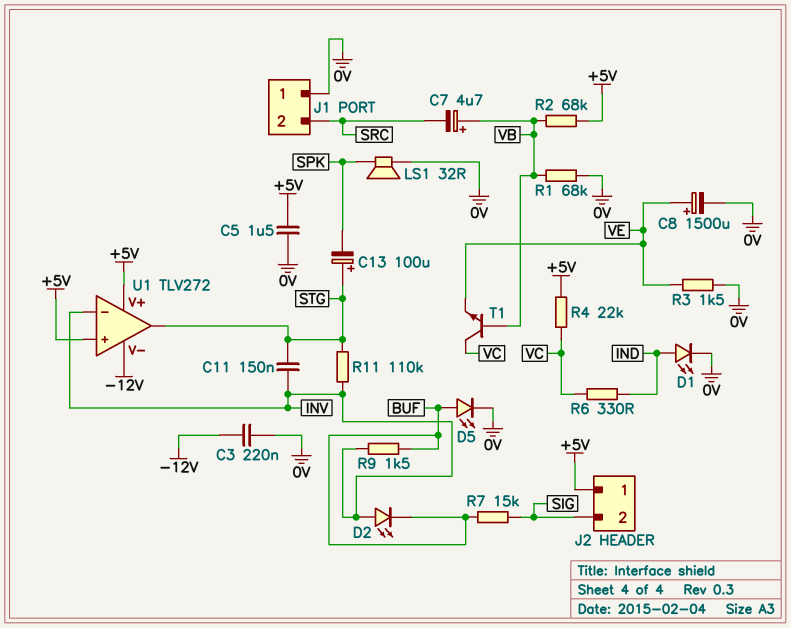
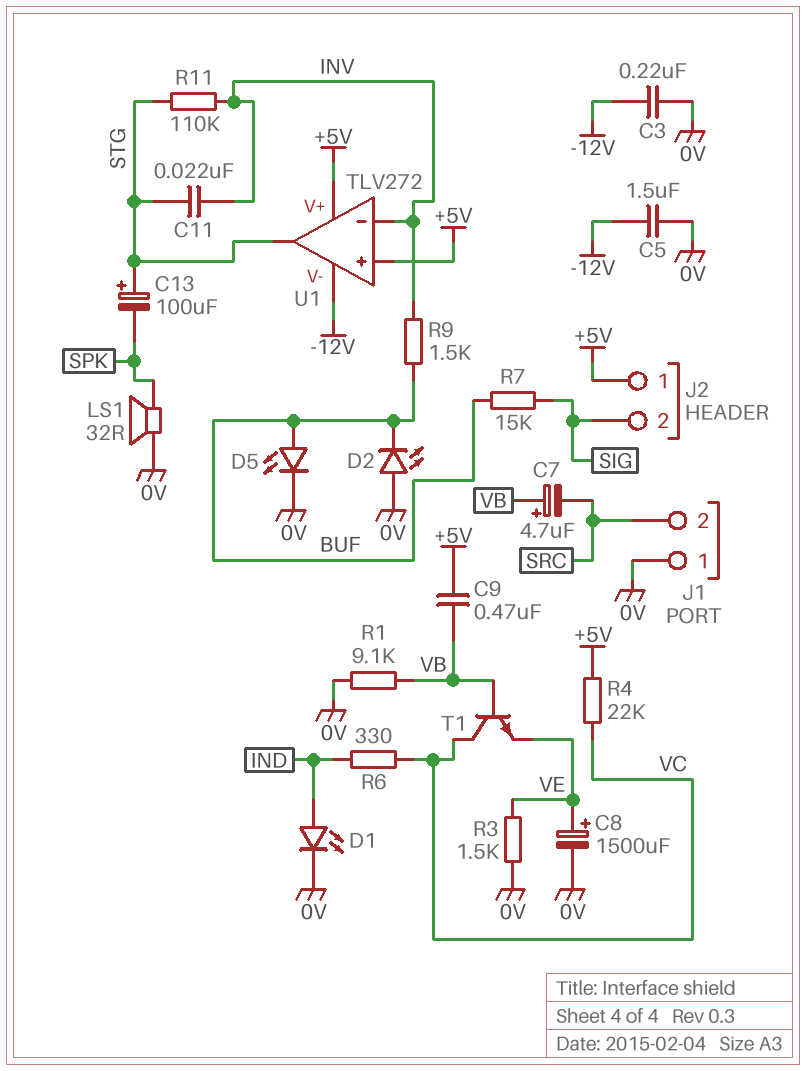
C5: 1.5uF (+5V, 0V) -> 1.5uF (-12V, 0V)
C9: none -> 470nF (+5V, VB)
C11: 150nF (INV, STG) -> 22nF (INV, STG)
D2: LED (A INV, K BUF) -> LED (A 0V, K BUF)
R1: 68k (0V, VB) -> 9.1k (0V, VB)
R2: 68k (+5V, VB) -> none

